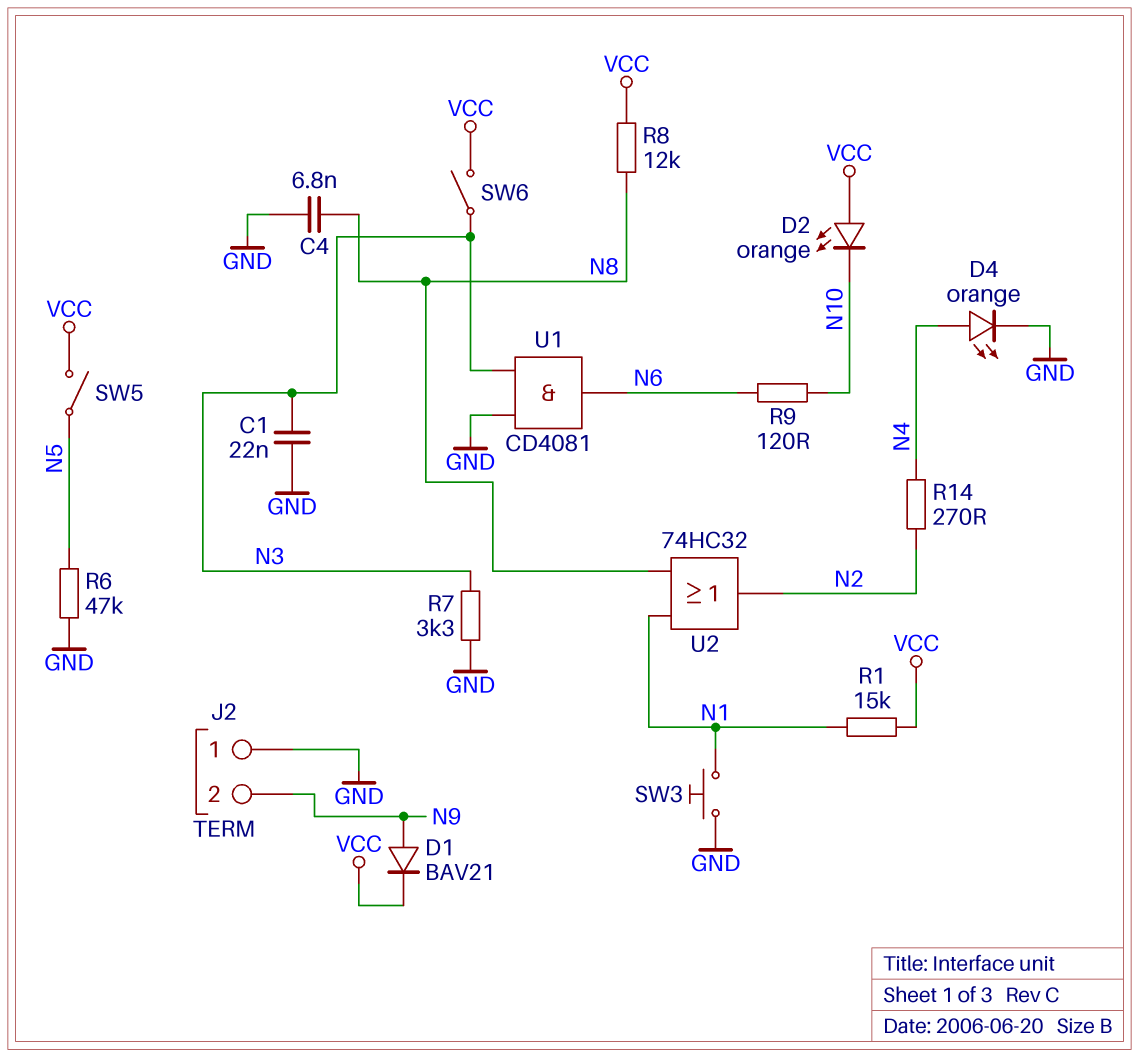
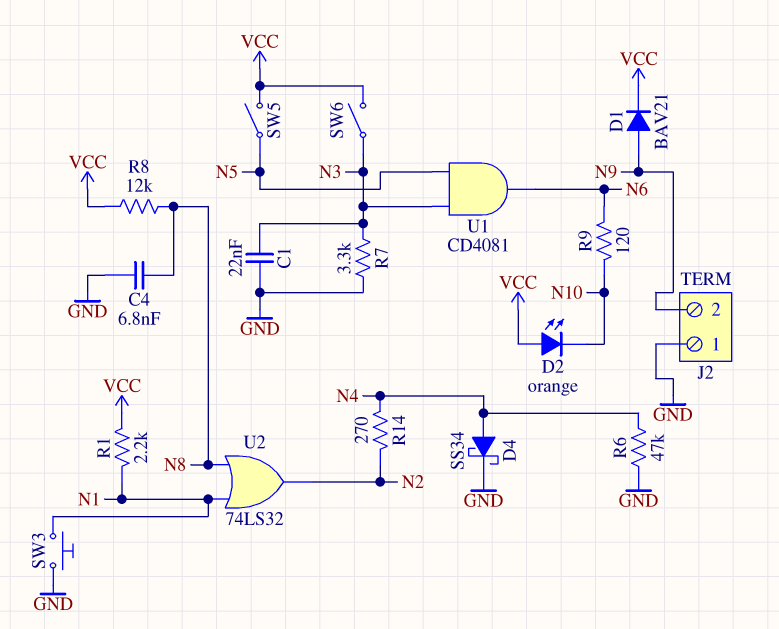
D4: LED orange (A N4, K GND) -> schottky SS34 (A N4, K GND)
R1: 15k (N1, VCC) -> 2.2k (N1, VCC)
R6: 47k (GND, N5) -> 47k (GND, N4)
U1: AND CD4081 (in GND, in N3, out N6) -> AND CD4081 (in N3, in N5, out N6)
U2: OR 74HC32 (in N1, in N8, out N2) -> OR 74LS32 (in N1, in N8, out N2)

